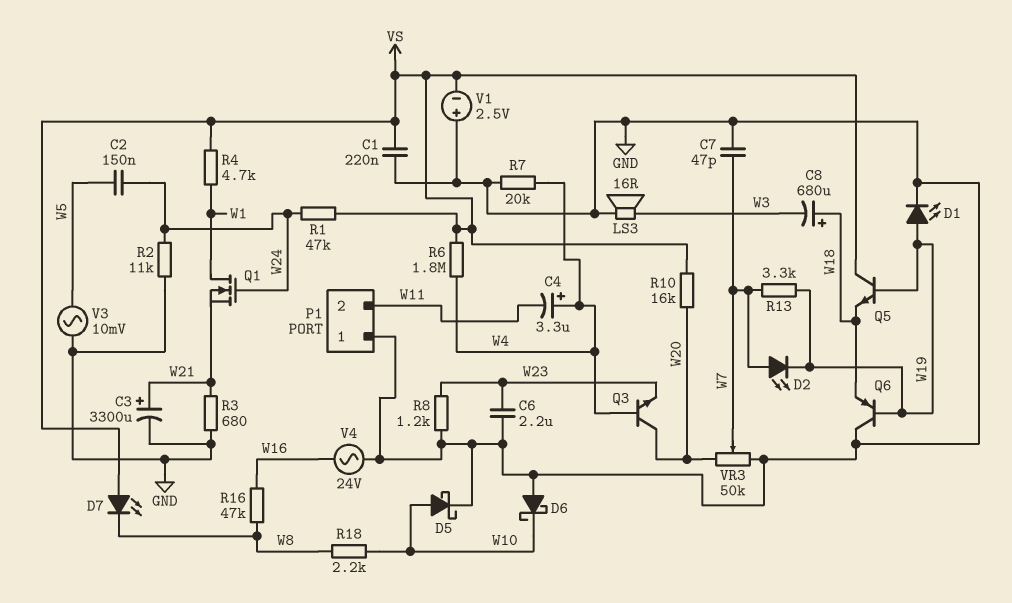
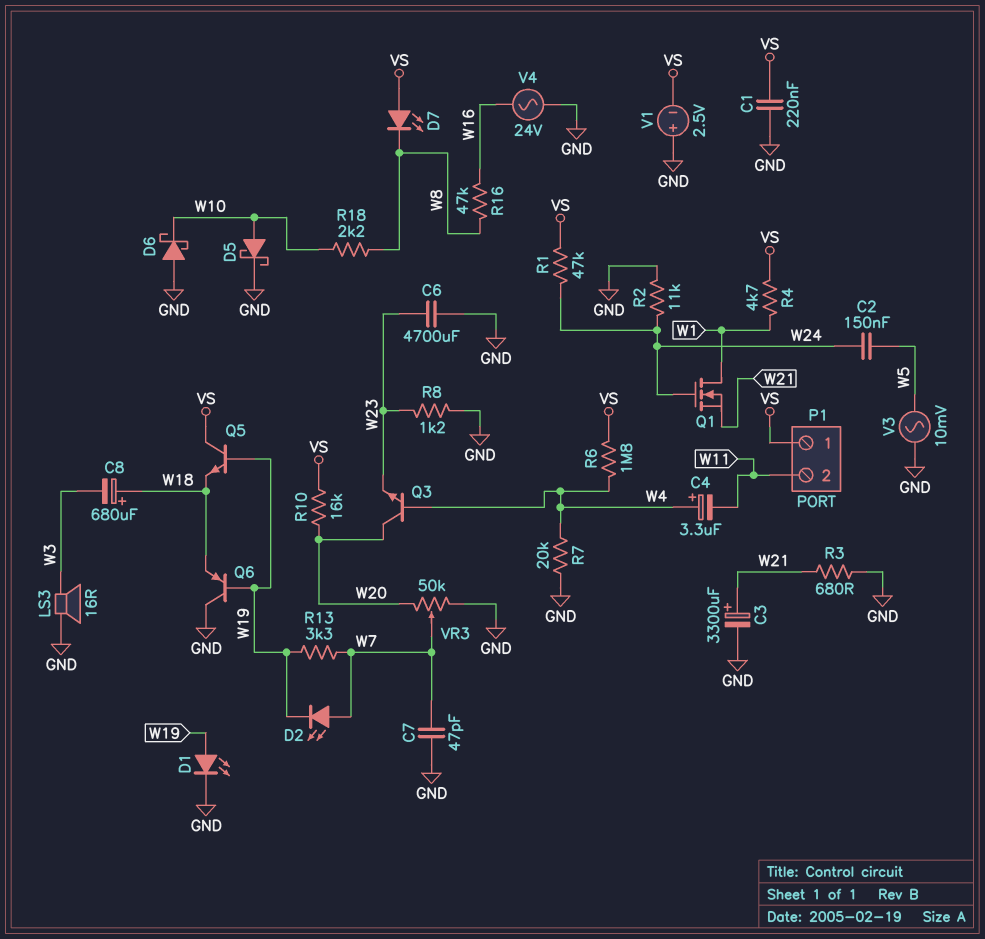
C6: 2.2uF (GND, W23) -> 4700uF (GND, W23)
P1 pin 1: GND -> VS

